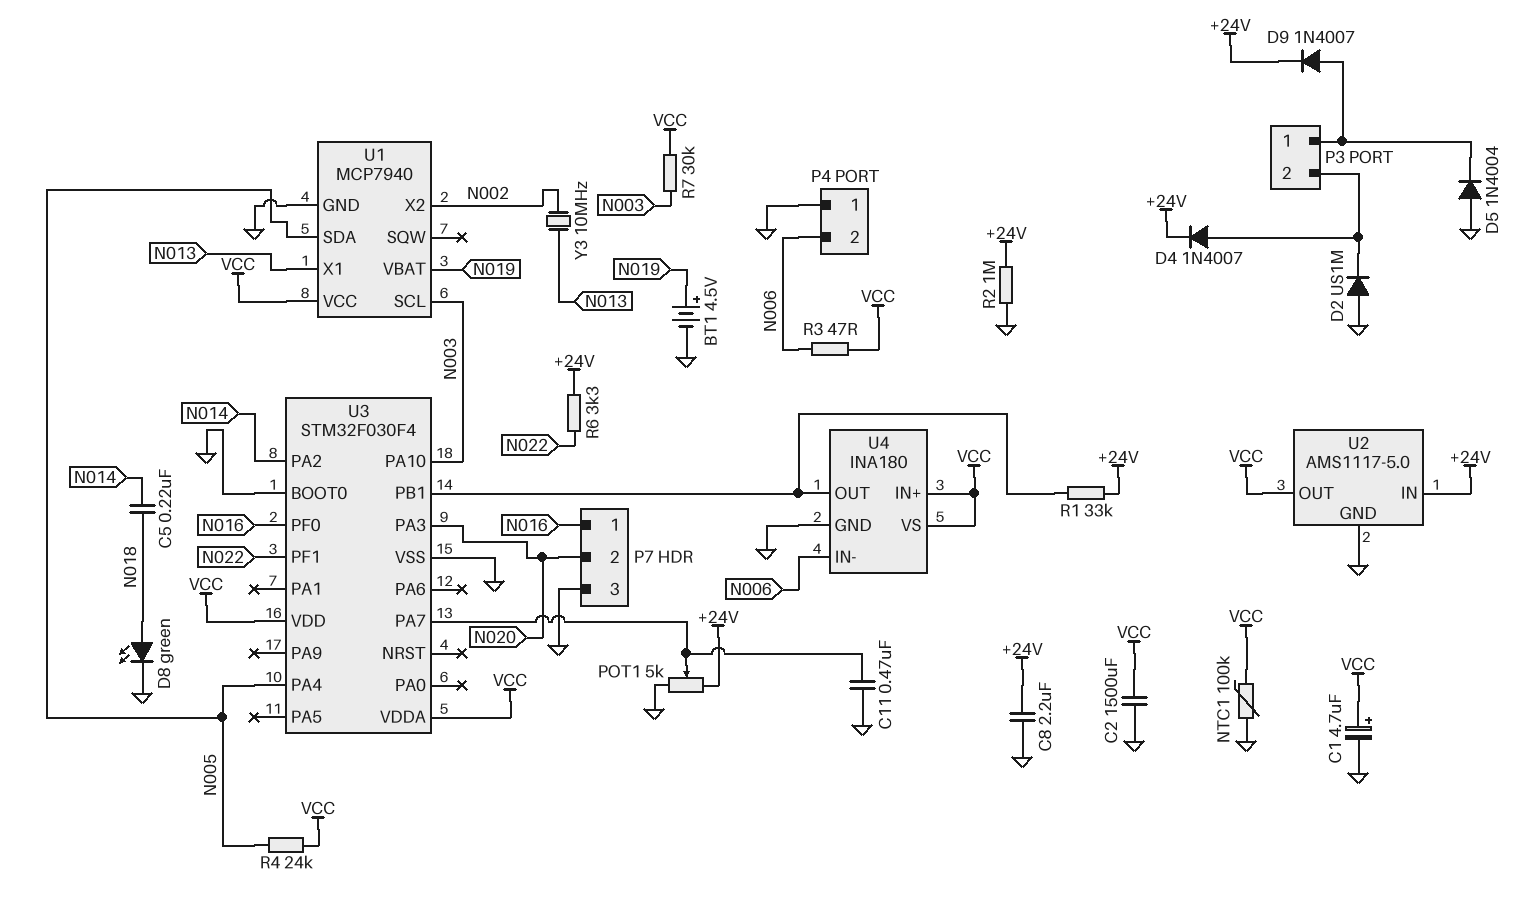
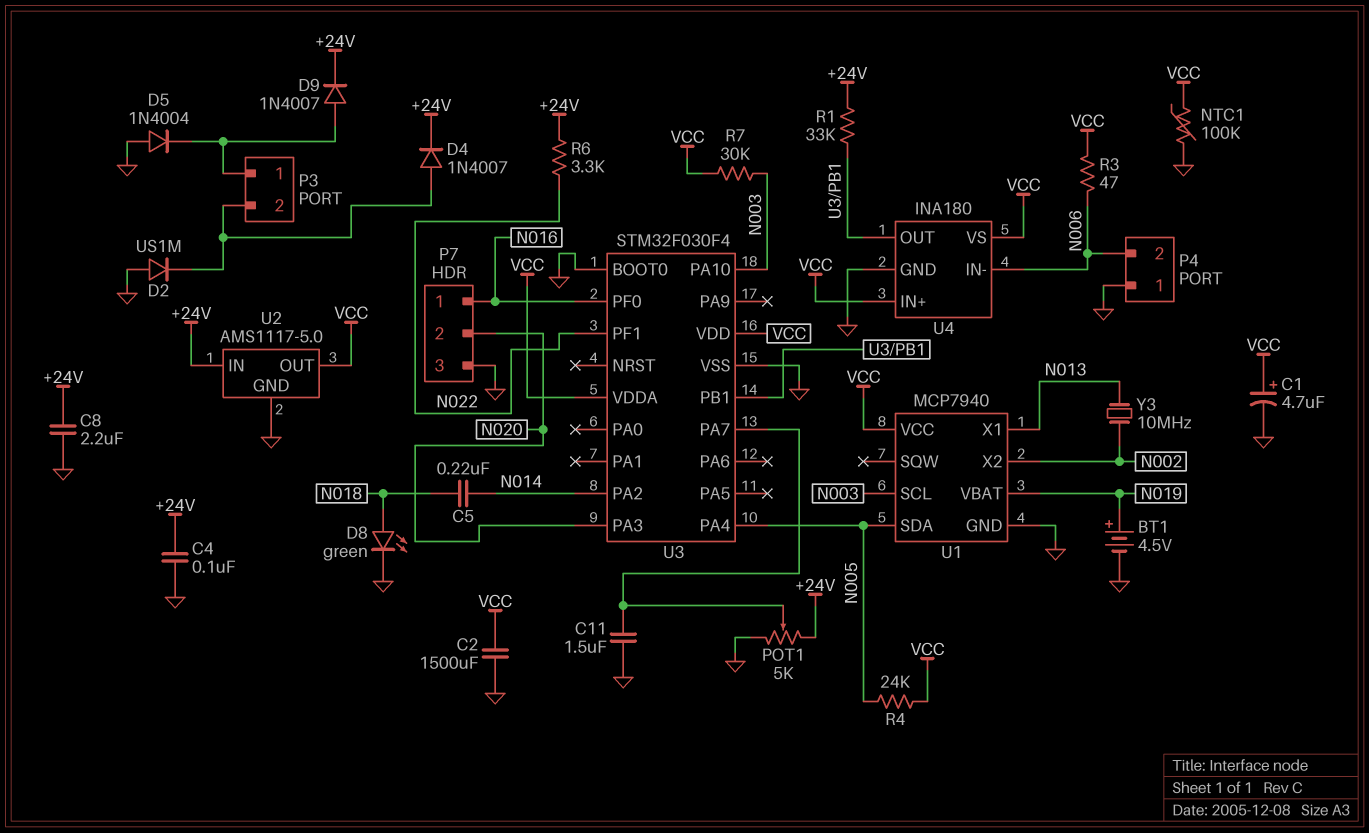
C4: none -> 100nF (+24V, GND)
C11: 470nF (GND, U3/PA7) -> 1.5uF (GND, U3/PA7)
R2: 1M (+24V, GND) -> none

